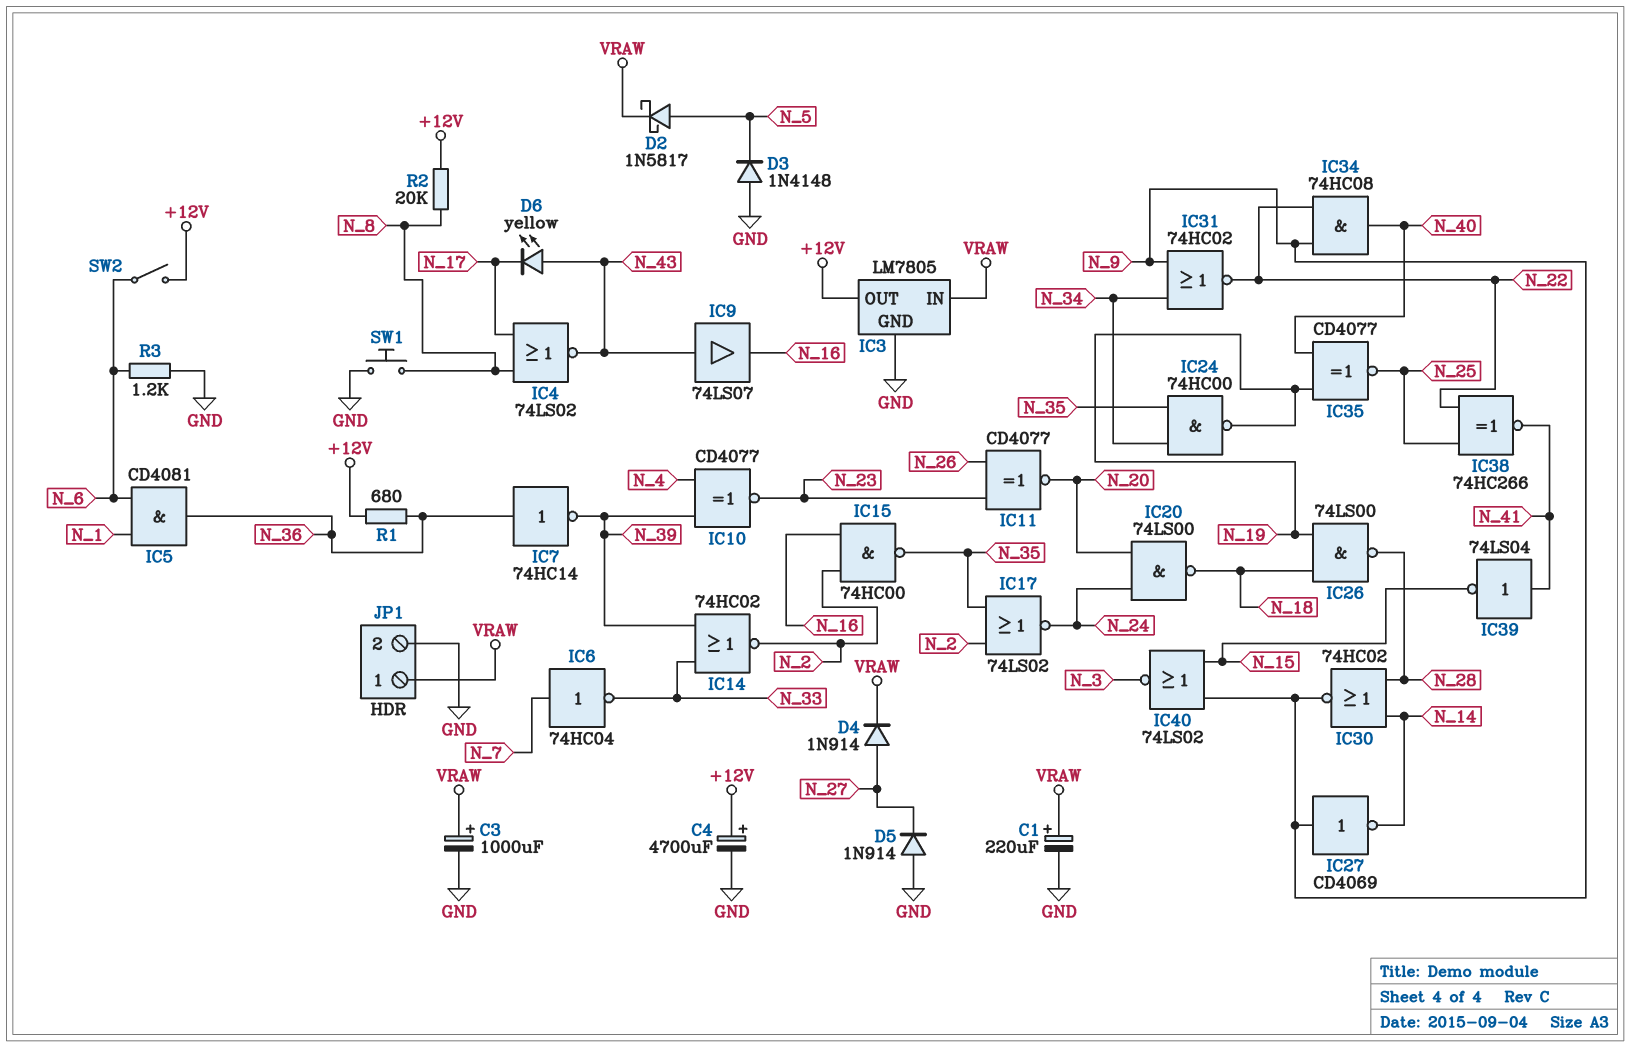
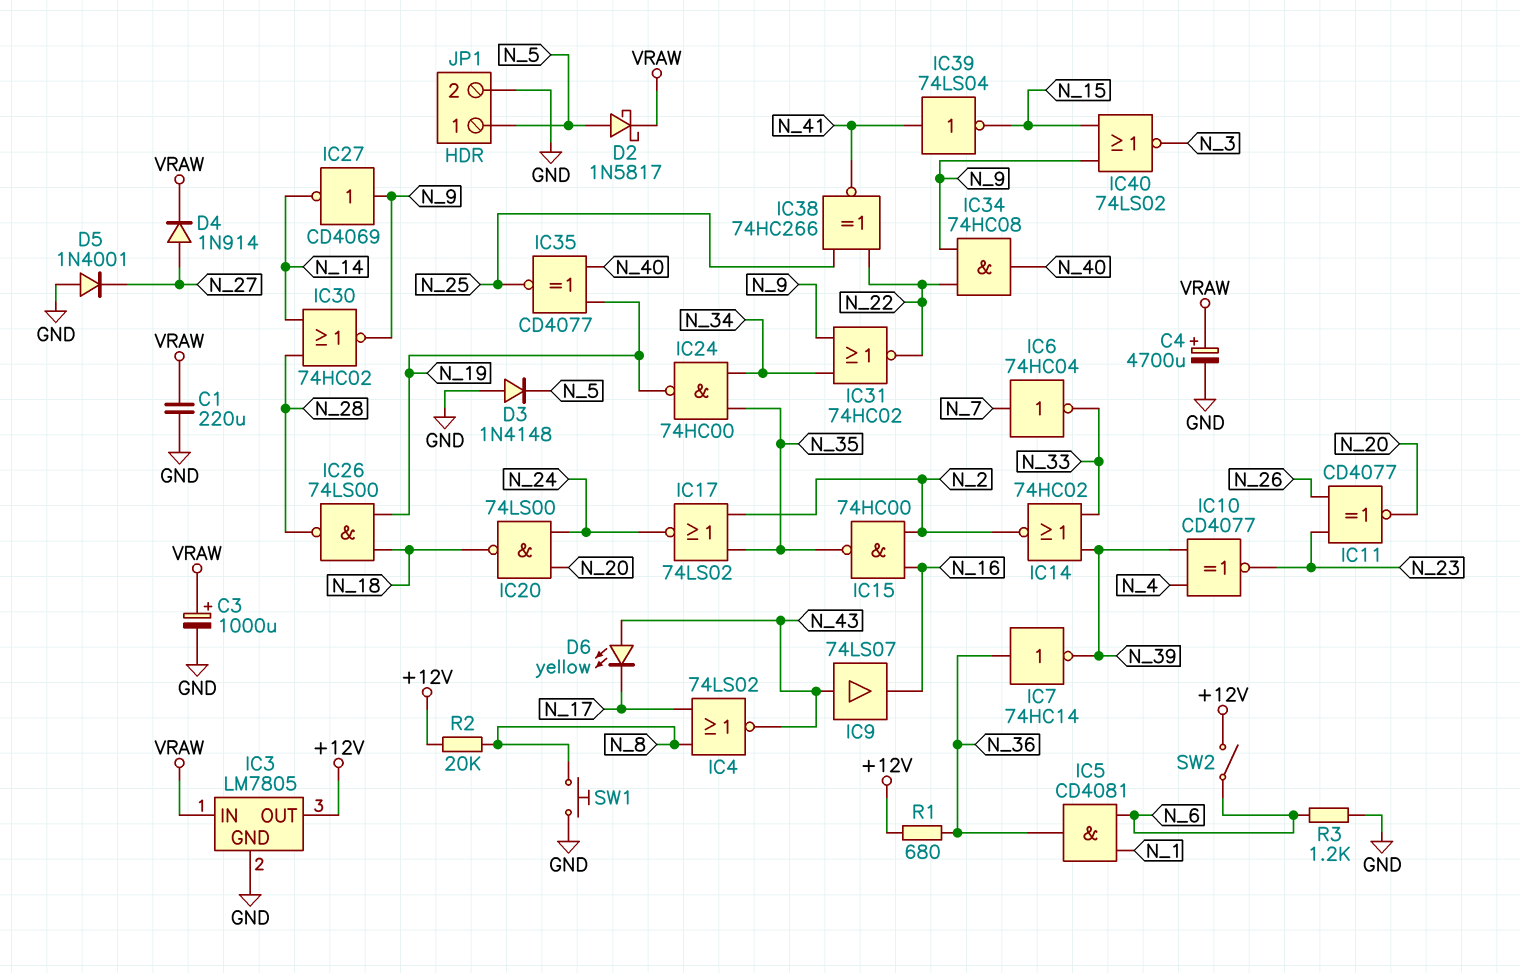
C1: 220uF (plus VRAW, minus GND) -> 220uF (GND, VRAW)
C4: 4700uF (plus +12V, minus GND) -> 4700uF (plus VRAW, minus GND)
D5: diode 1N914 (A GND, K N_27) -> diode 1N4001 (A GND, K N_27)
JP1 pin 1: VRAW -> N_5

